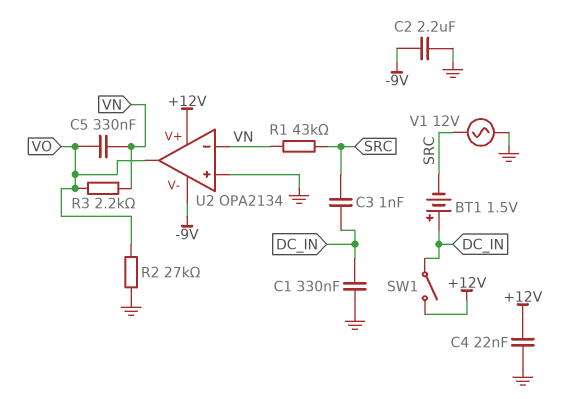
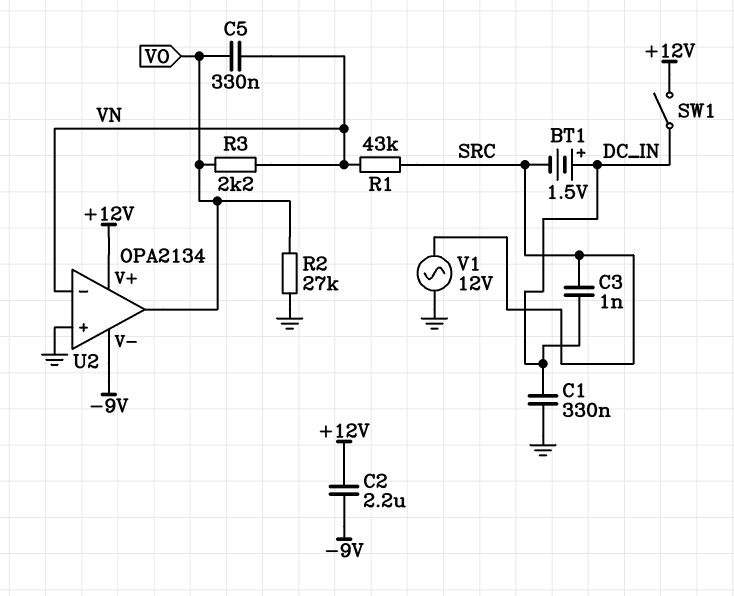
C2: 2.2uF (-9V, GND) -> 2.2uF (+12V, -9V)
C4: 22nF (+12V, GND) -> none

